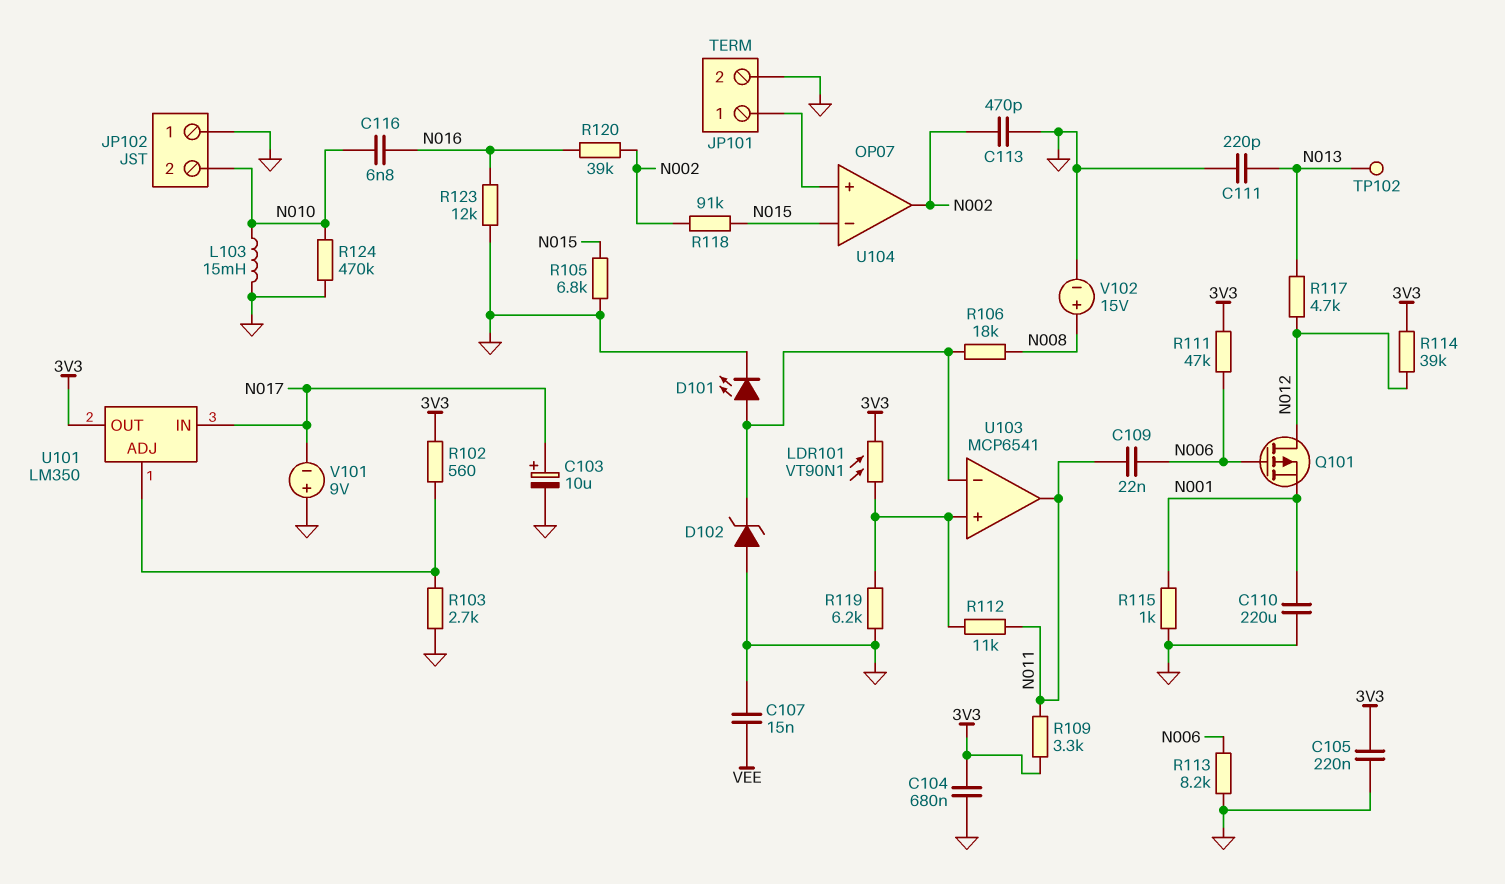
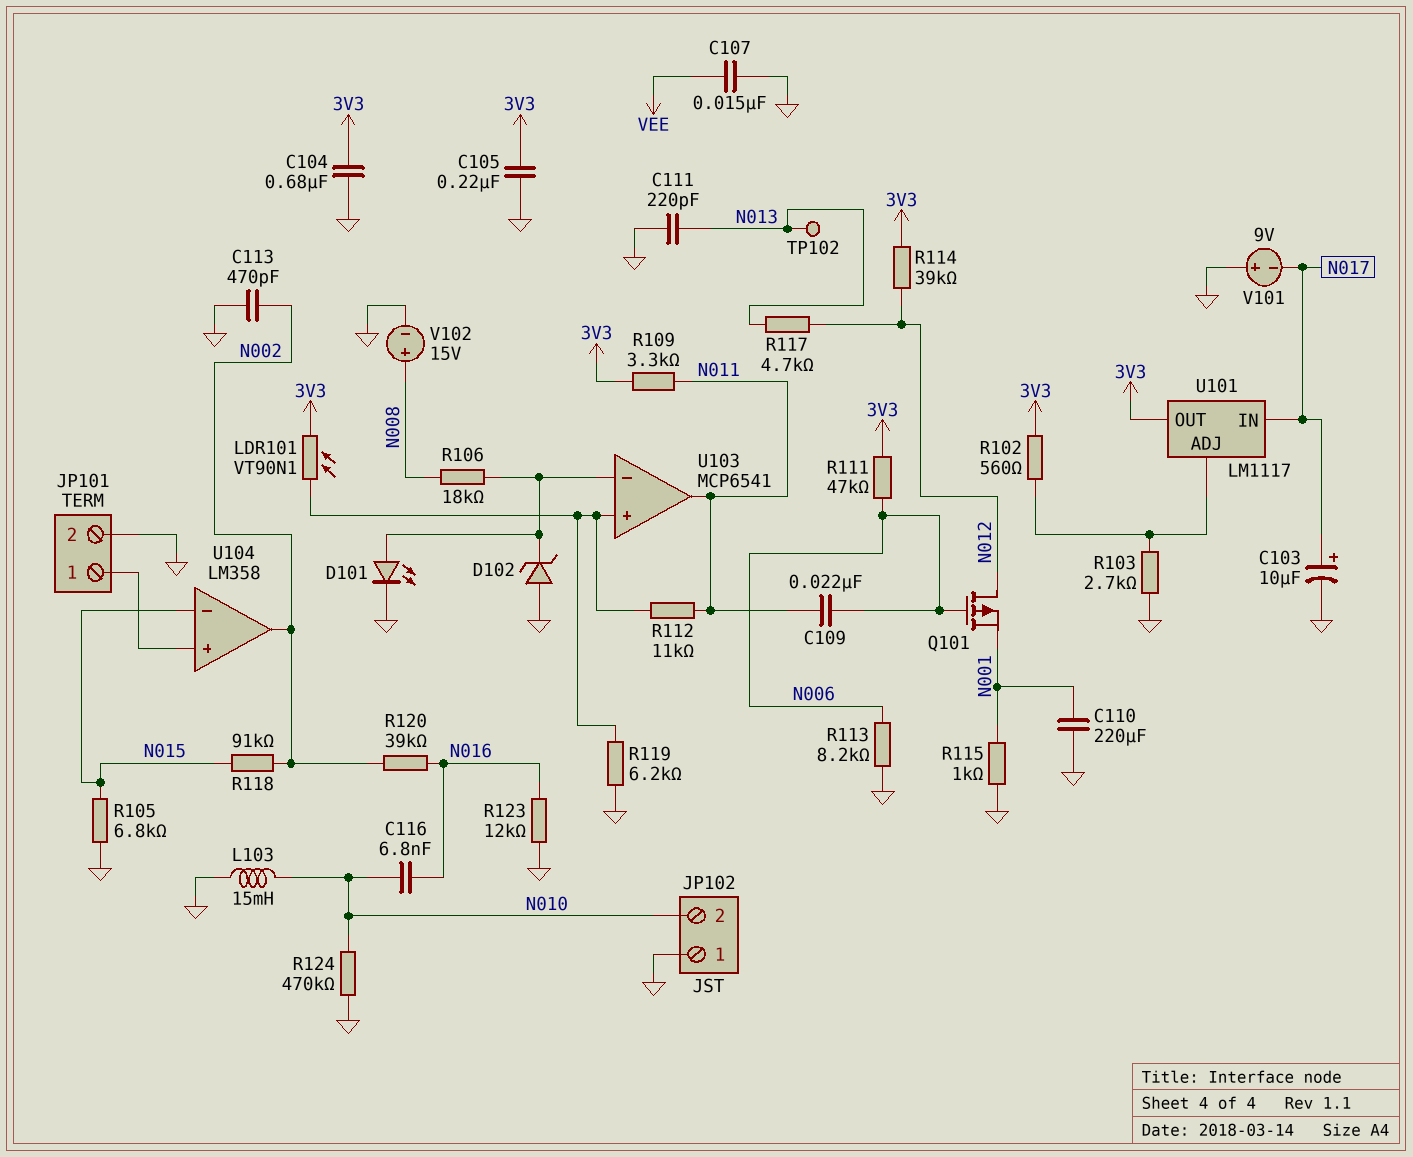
U101: LM350 -> LM1117
U104: OP07 -> LM358

